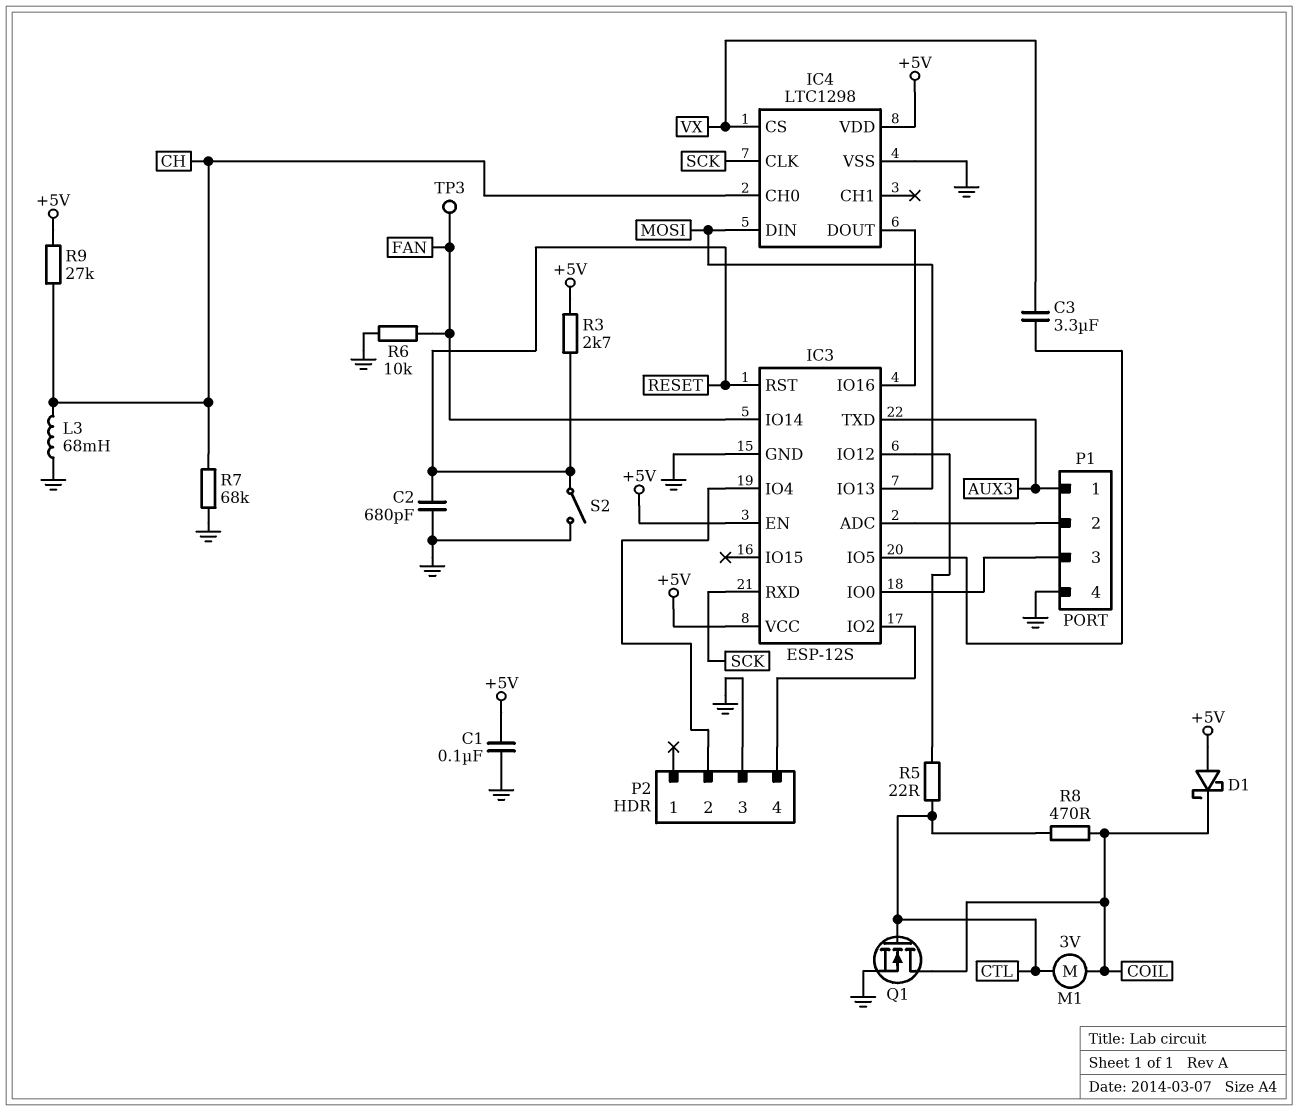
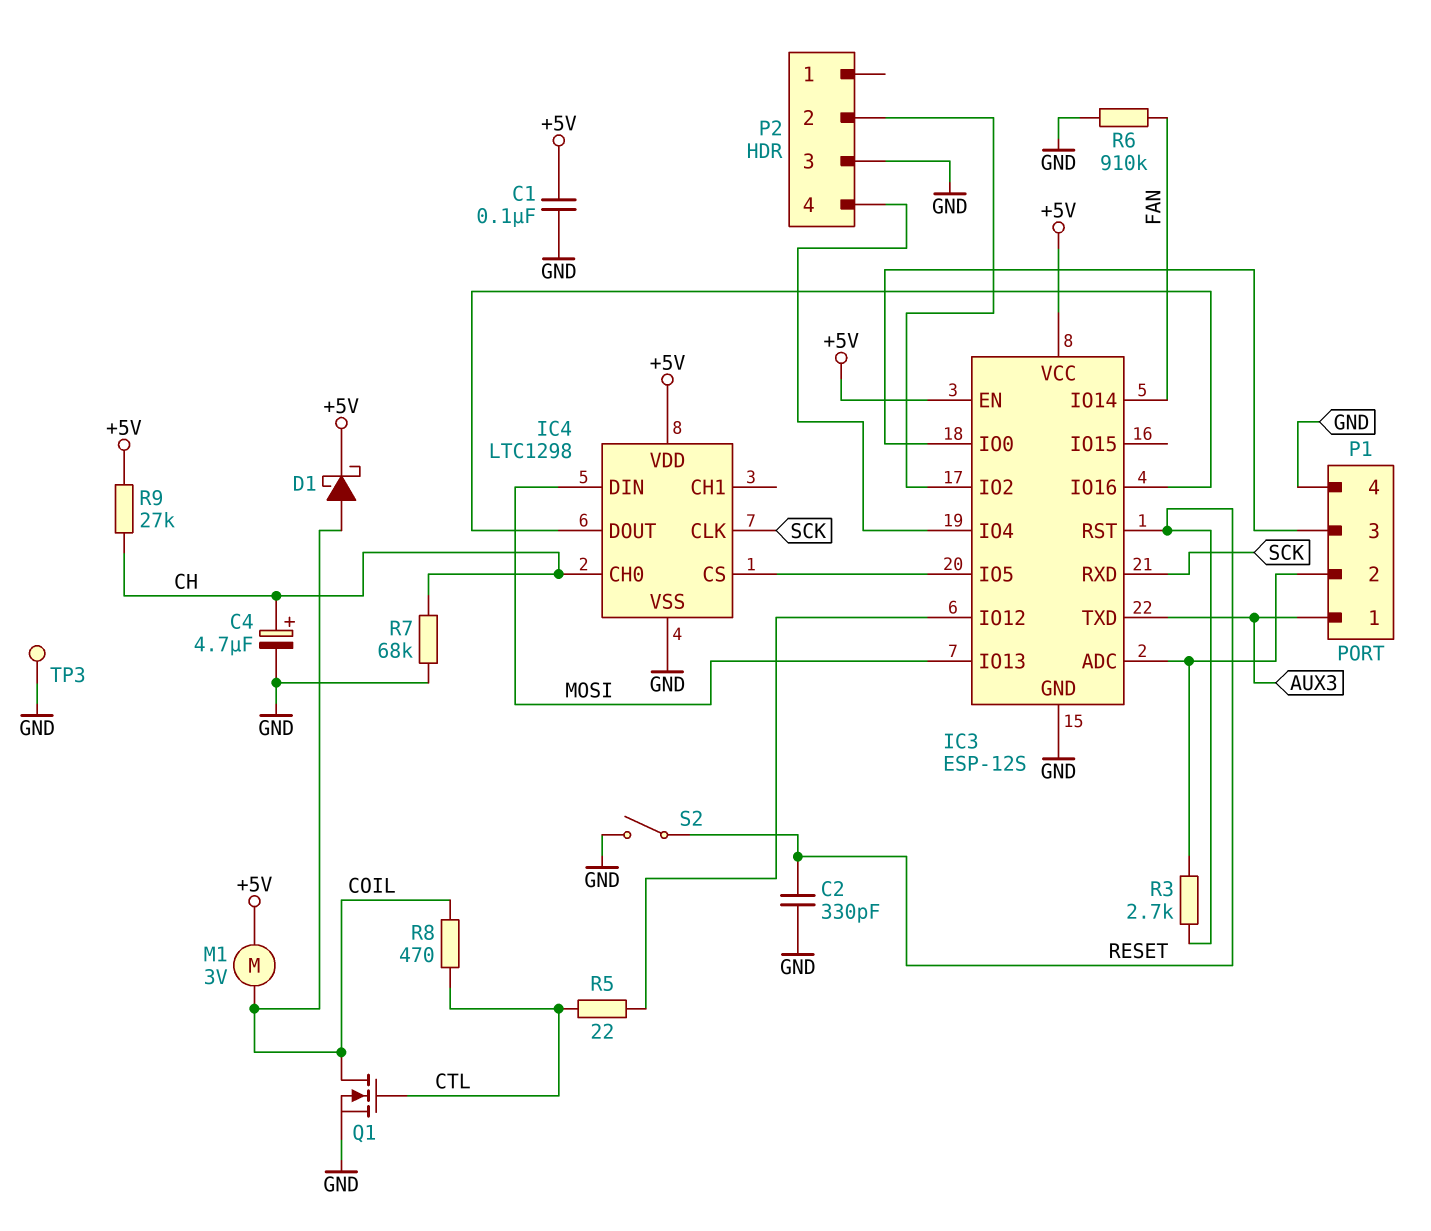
C2: 680pF (GND, RESET) -> 330pF (GND, RESET)
C3: 3.3uF (IC3/IO5, VX) -> none
C4: none -> 4.7uF (plus CH, minus GND)
D1: schottky (A +5V, K COIL) -> schottky (A COIL, K +5V)
IC4 pin CS: VX -> IC3/IO5
L3: 68mH (CH, GND) -> none
M1: motor 3V (COIL, CTL) -> motor 3V (+5V, COIL)
P2 pin 2: IC3/IO4 -> IC3/IO2
P2 pin 4: IC3/IO2 -> IC3/IO4
R3: 2.7k (+5V, RESET) -> 2.7k (IC3/ADC, RESET)
R6: 10k (FAN, GND) -> 910k (FAN, GND)
TP3: test point (FAN) -> test point (GND)

